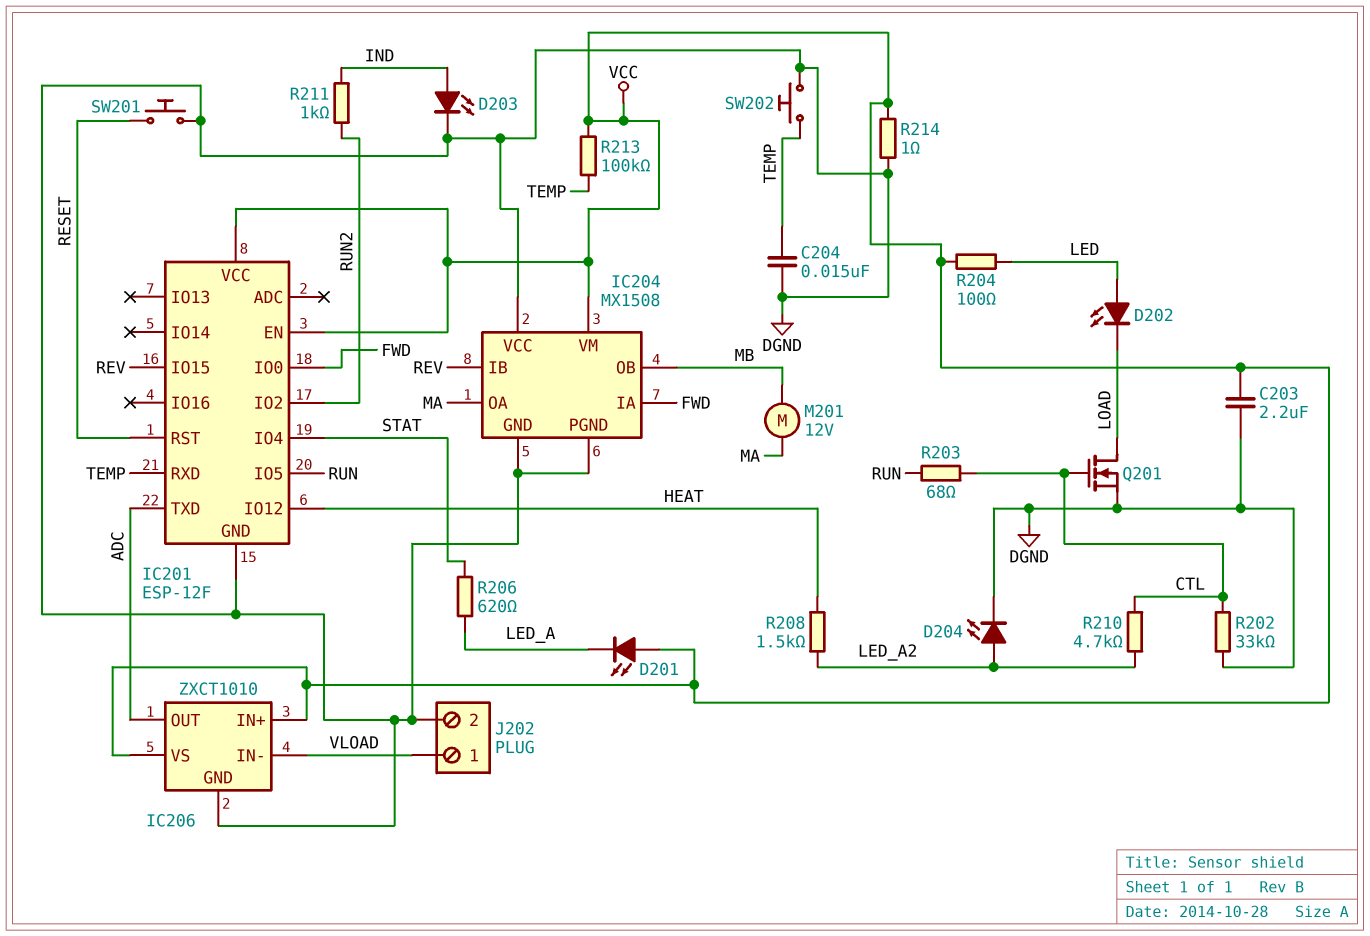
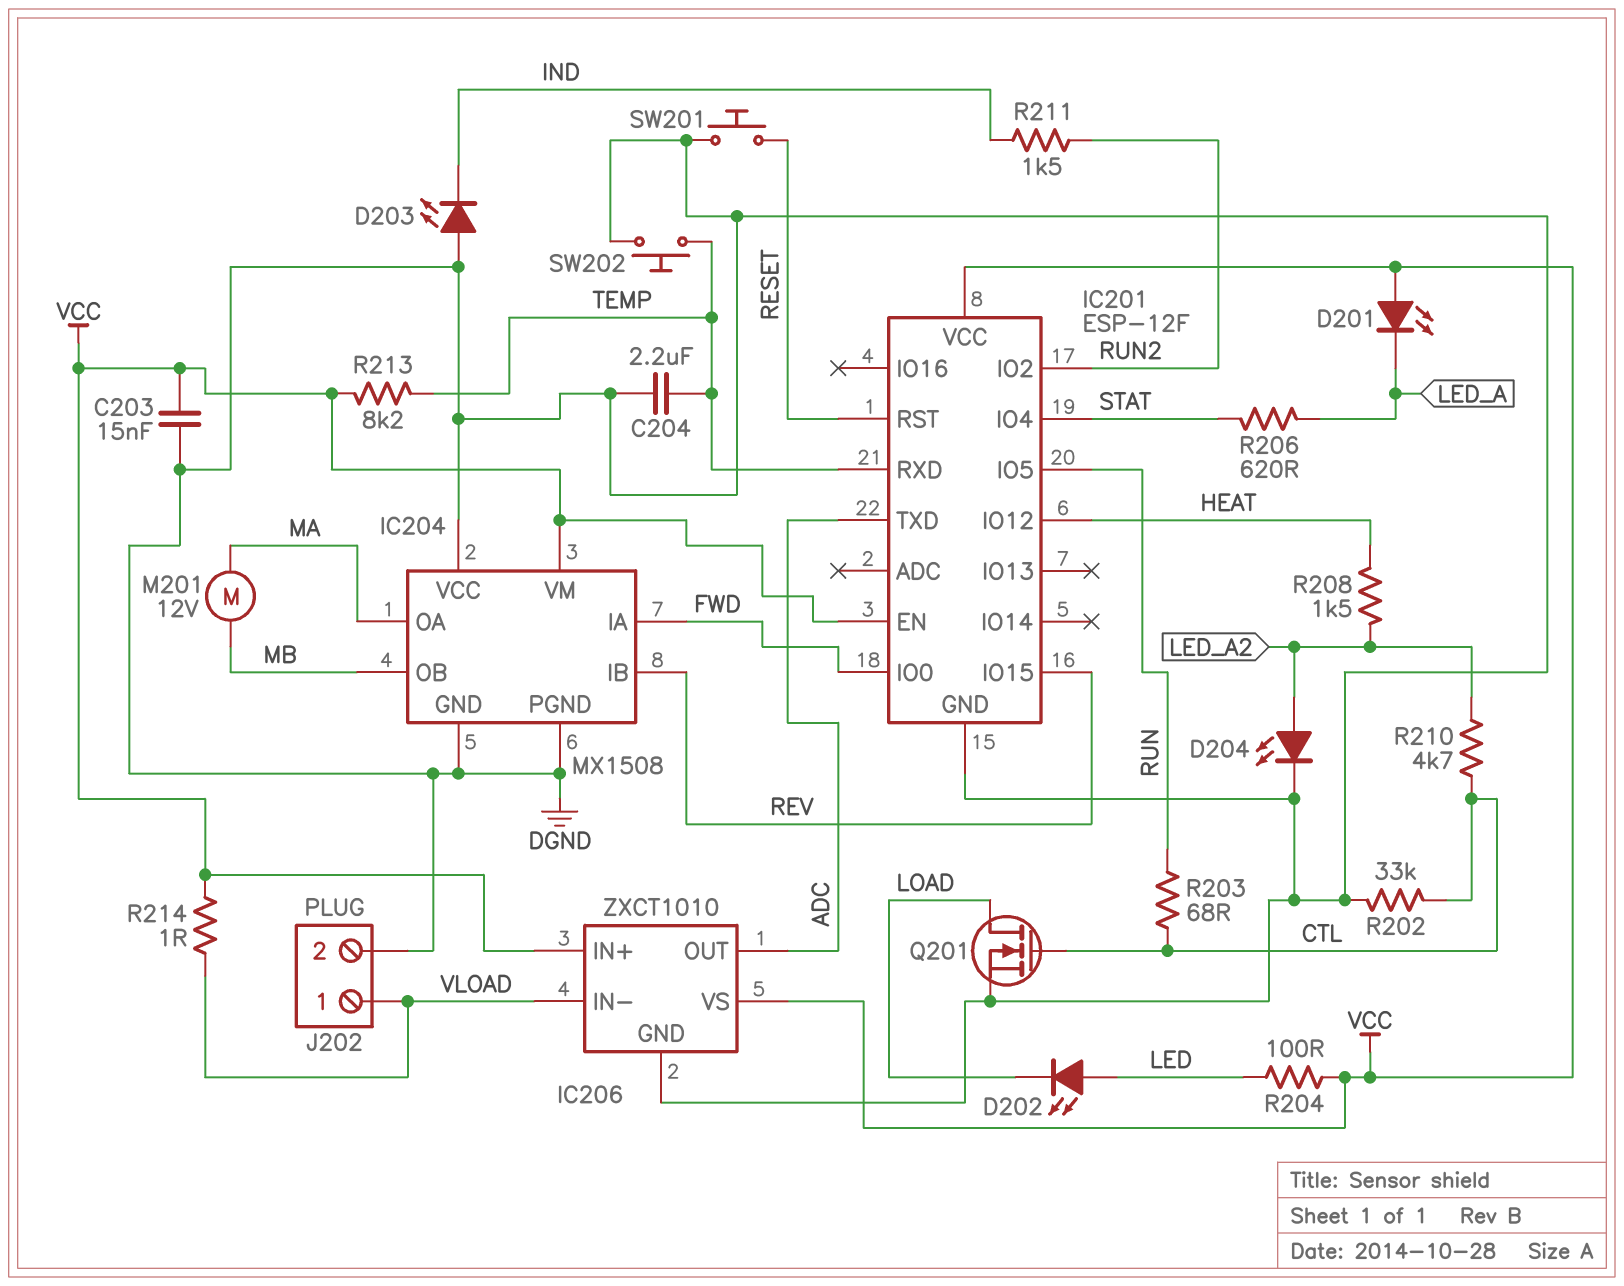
C203: 2.2uF (DGND, VCC) -> 15nF (DGND, VCC)
C204: 15nF (DGND, TEMP) -> 2.2uF (DGND, TEMP)
D203: LED (A IND, K DGND) -> LED (A DGND, K IND)
R211: 1k (IND, RUN2) -> 1.5k (IND, RUN2)
R213: 100k (TEMP, VCC) -> 8.2k (TEMP, VCC)
R214: 1 (DGND, VCC) -> 1 (VCC, VLOAD)

